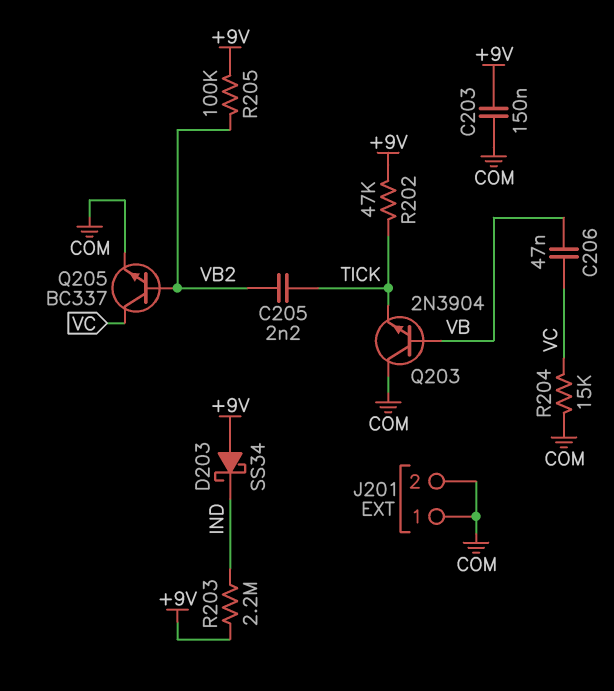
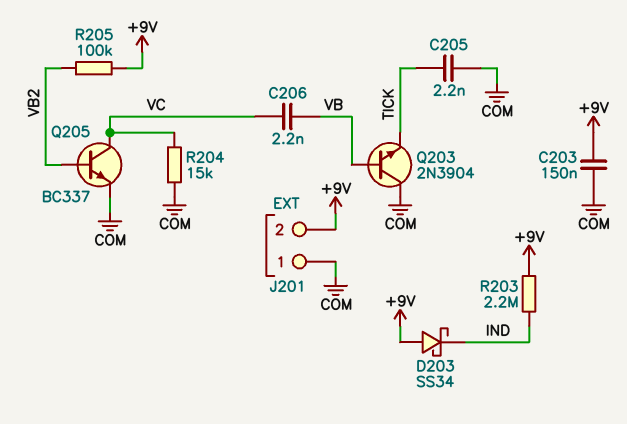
C205: 2.2nF (TICK, VB2) -> 2.2nF (COM, TICK)
C206: 47nF (VB, VC) -> 2.2nF (VB, VC)
J201 pin 2: COM -> +9V
R202: 47k (+9V, TICK) -> none

